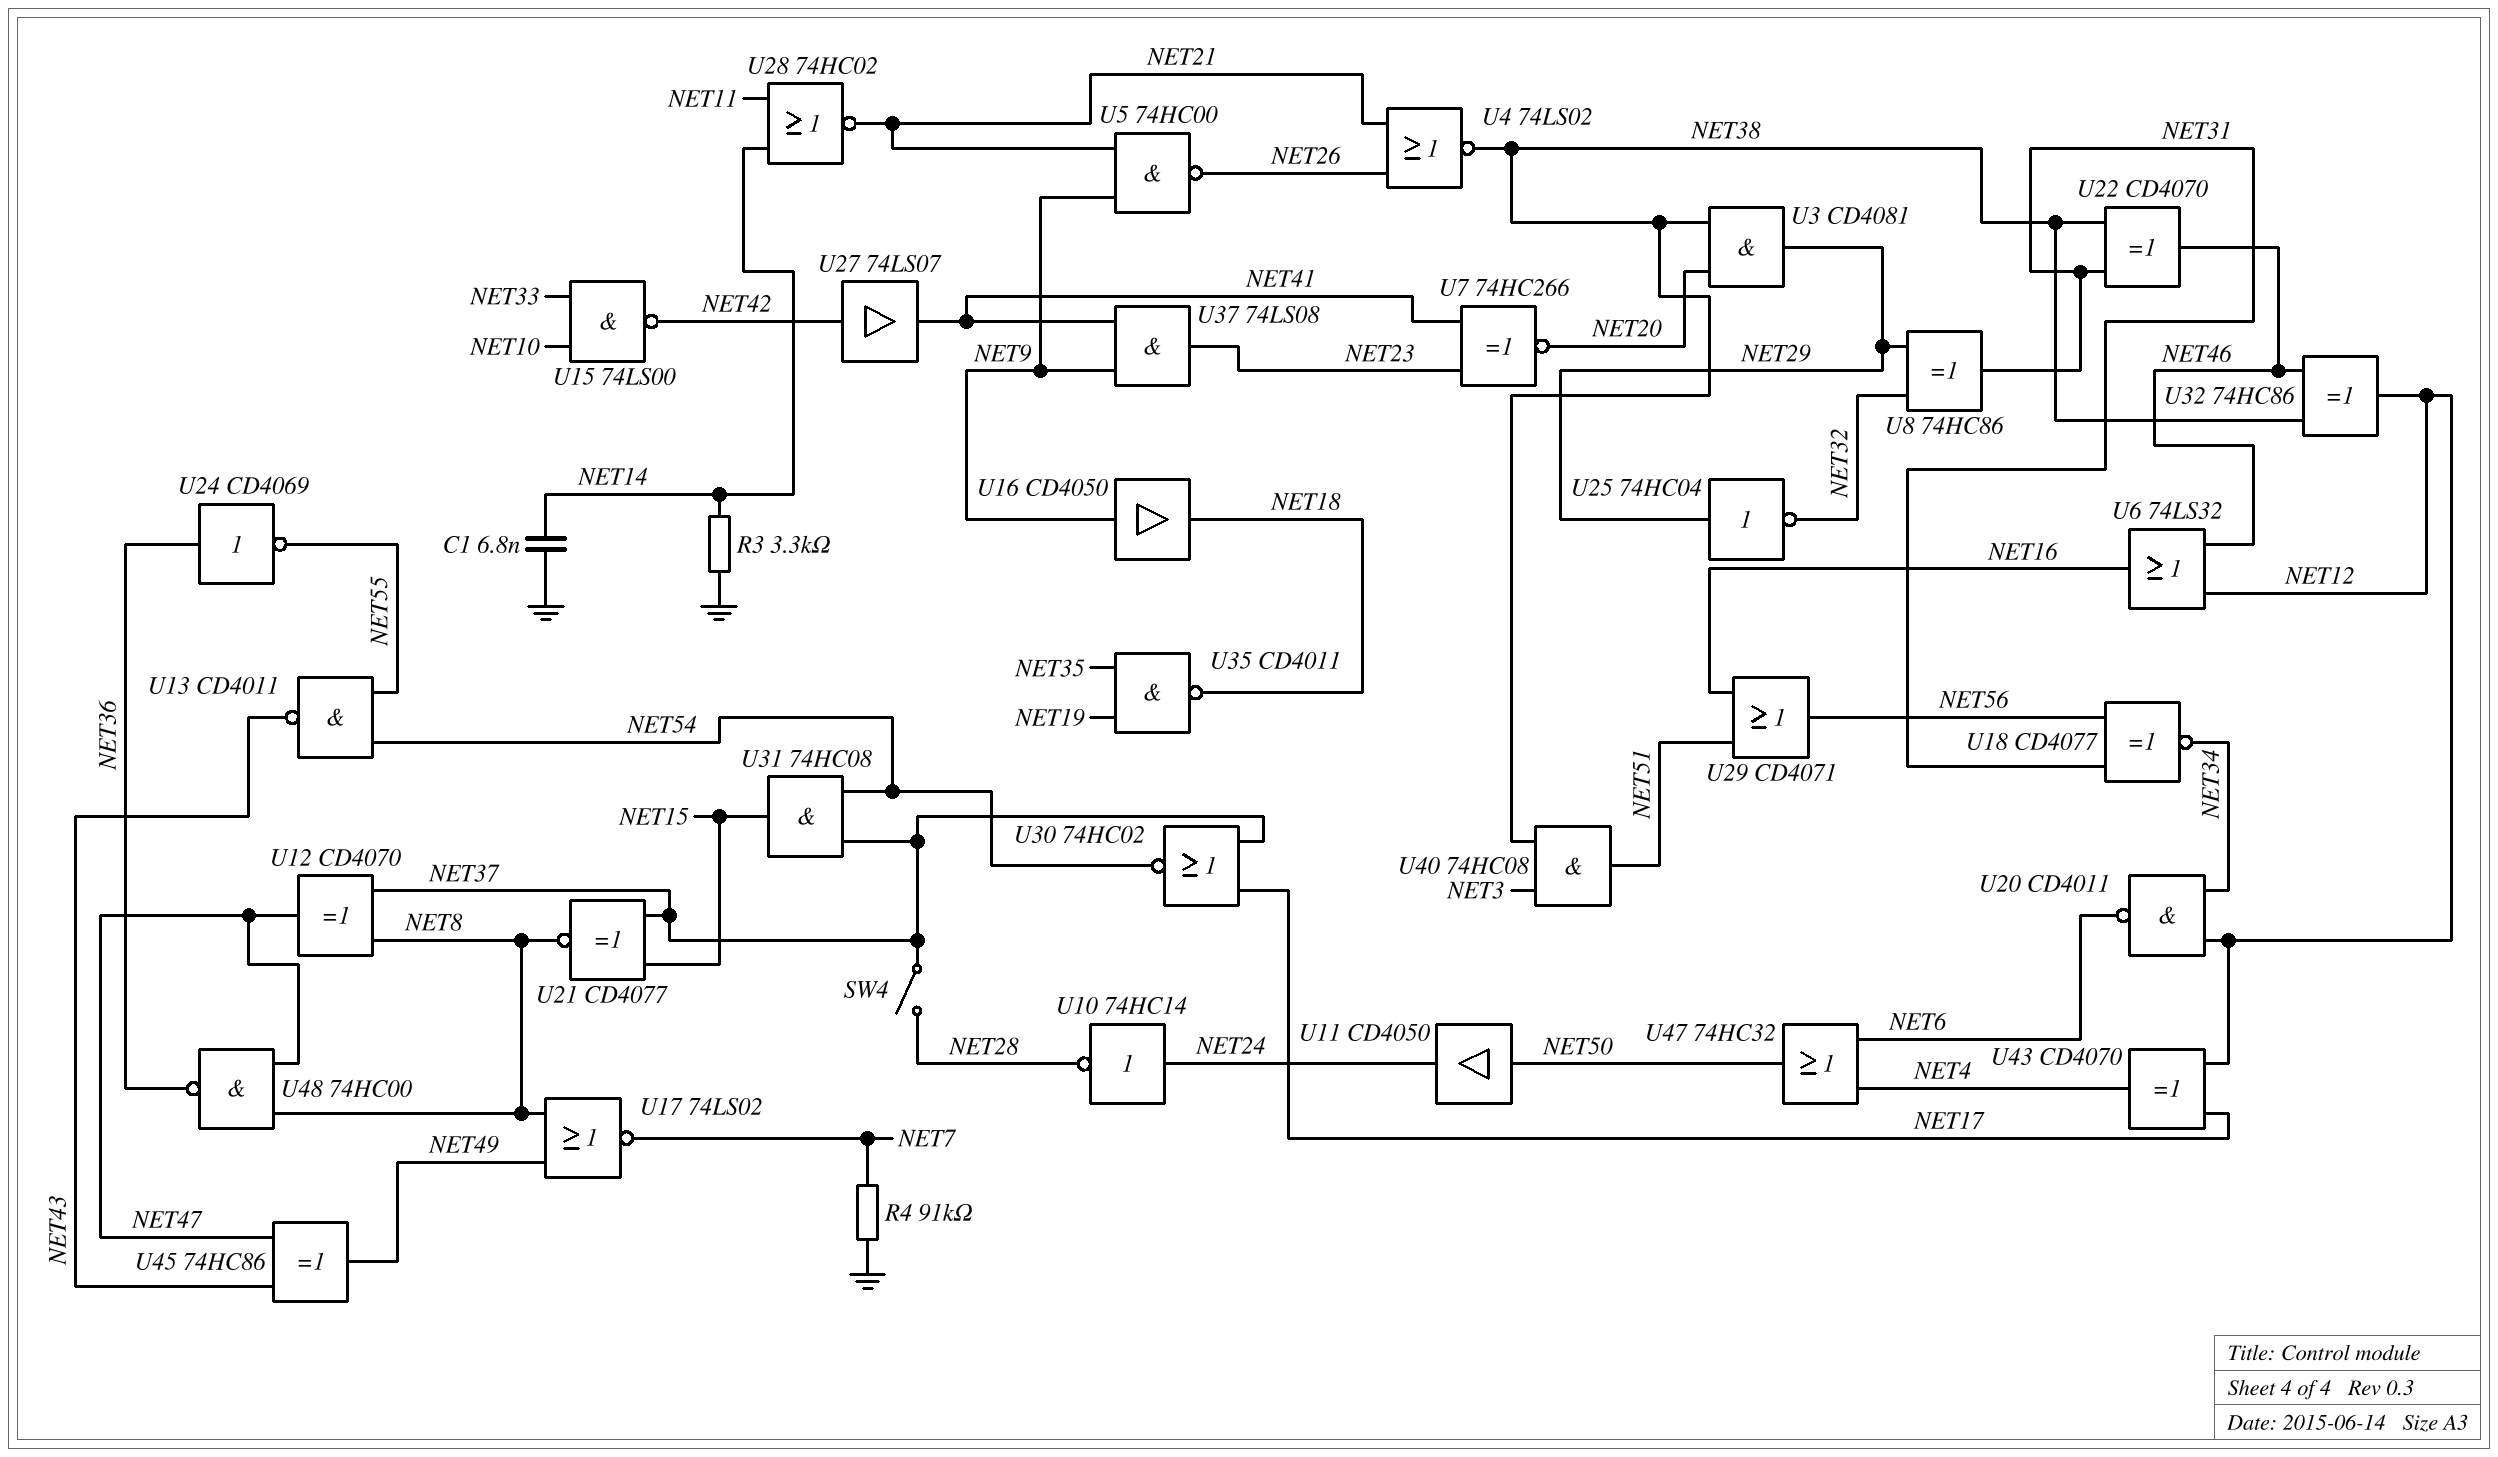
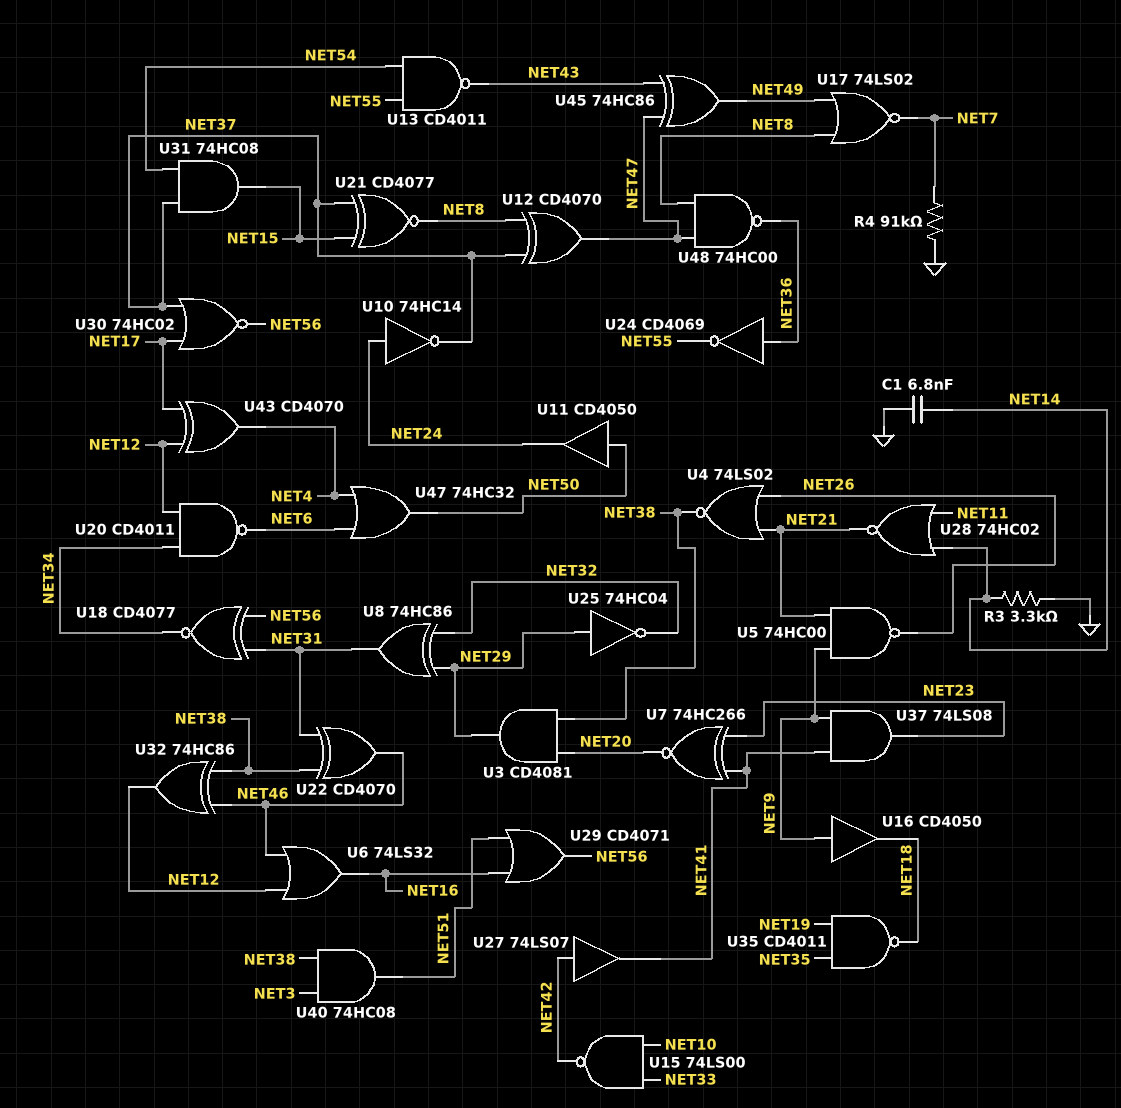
SW4: switch (NET28, NET37) -> none
U10: NOT 74HC14 (in NET24, out NET28) -> NOT 74HC14 (in NET24, out NET37)
U30: NOR 74HC02 (in NET17, in NET37, out NET54) -> NOR 74HC02 (in NET17, in NET37, out NET56)

